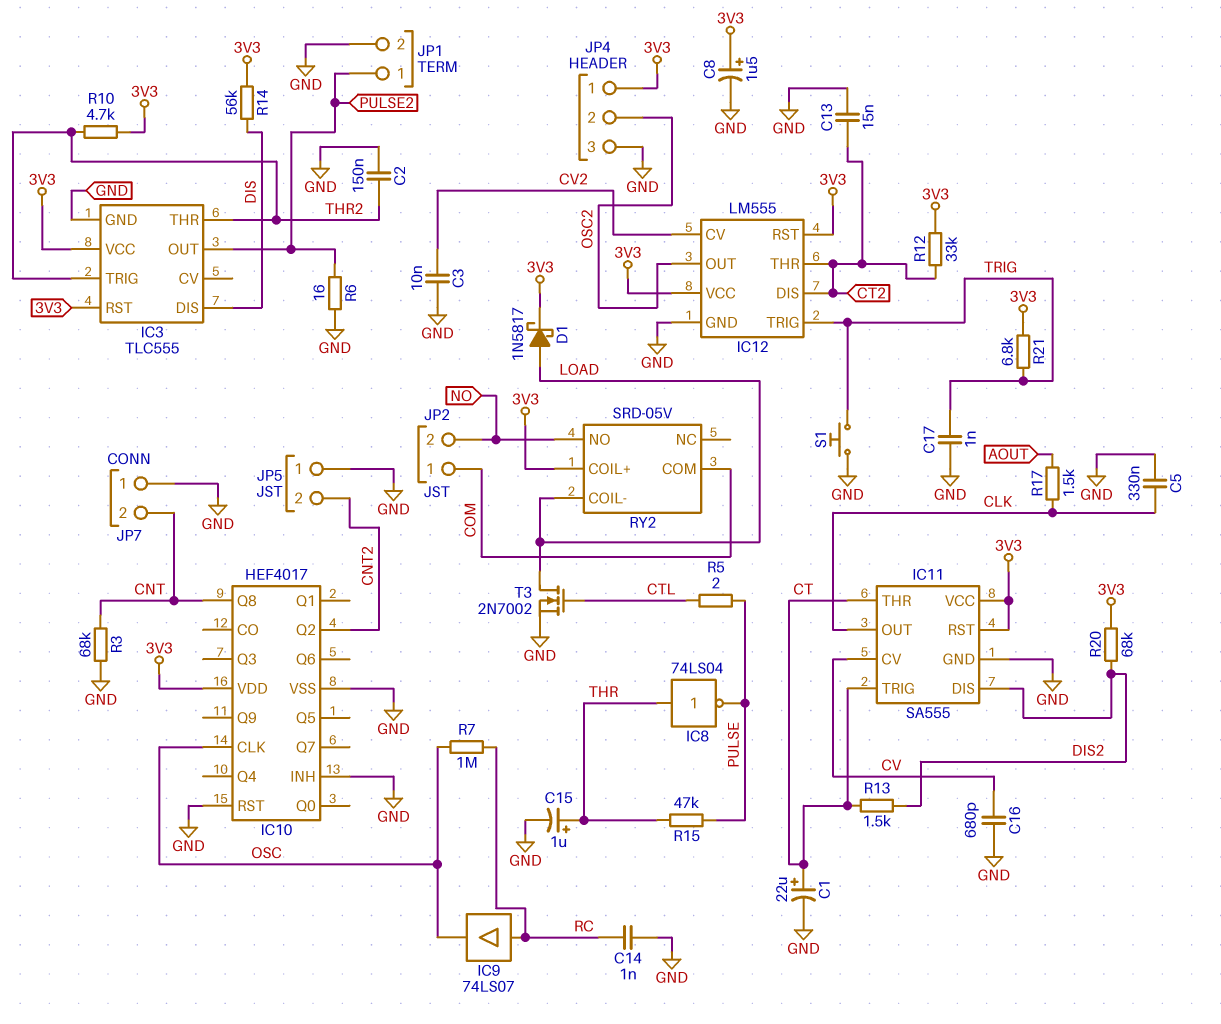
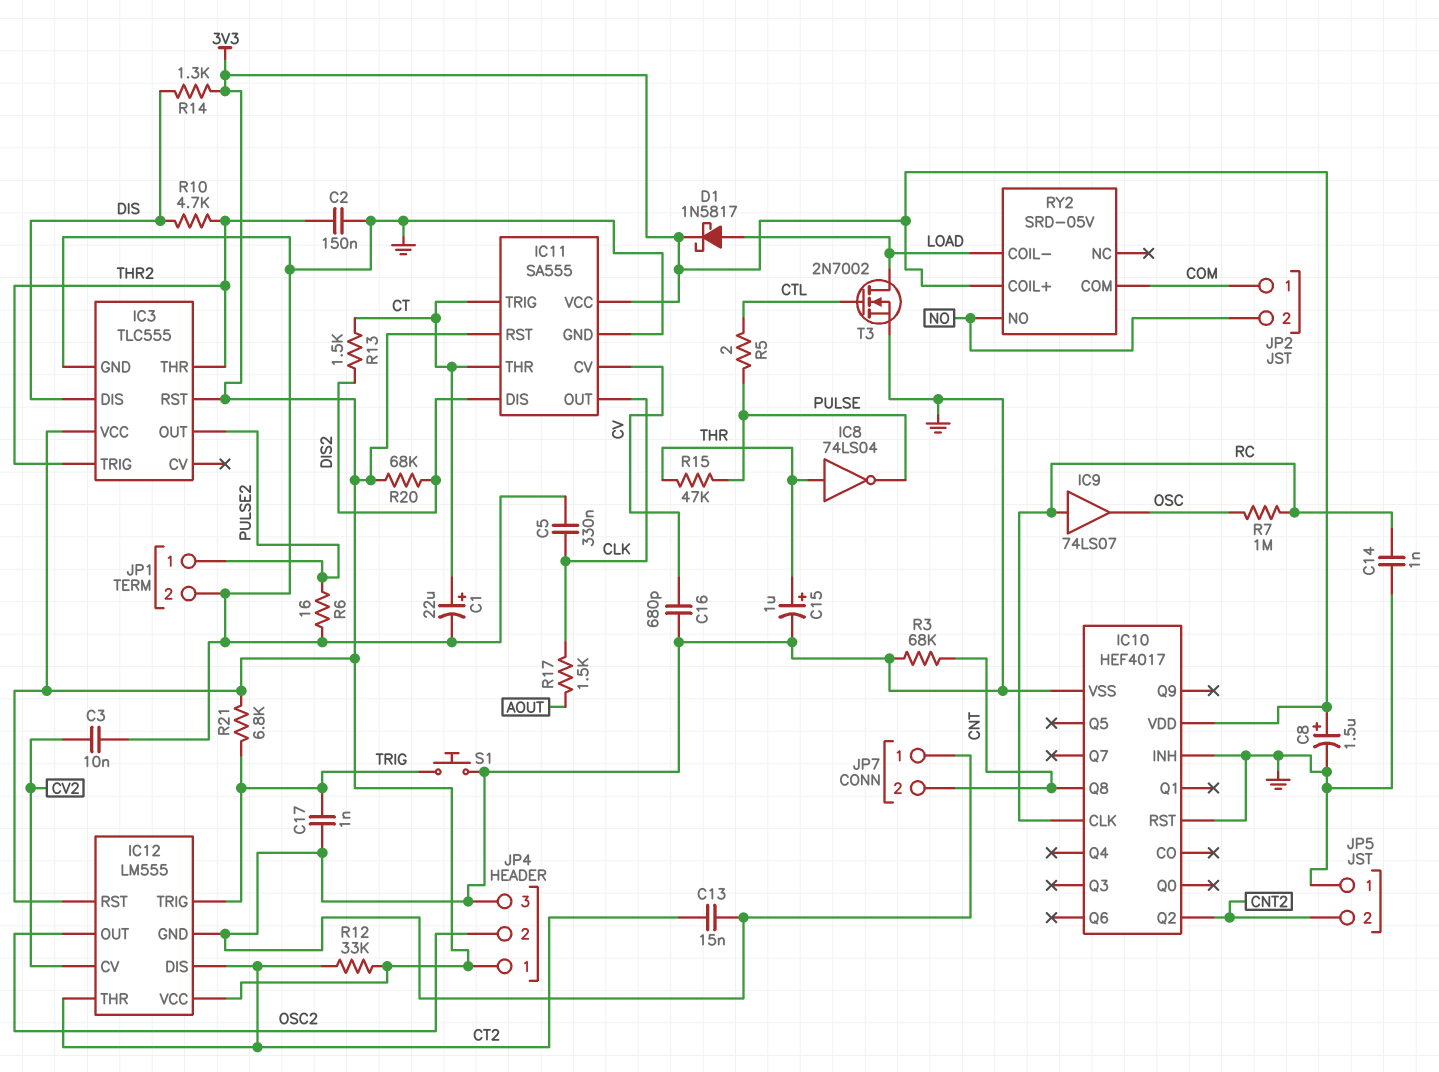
IC10 pin CLK: OSC -> RC
R10: 4.7k (3V3, THR2) -> 4.7k (DIS, THR2)
R14: 56k (3V3, DIS) -> 1.3k (3V3, DIS)

